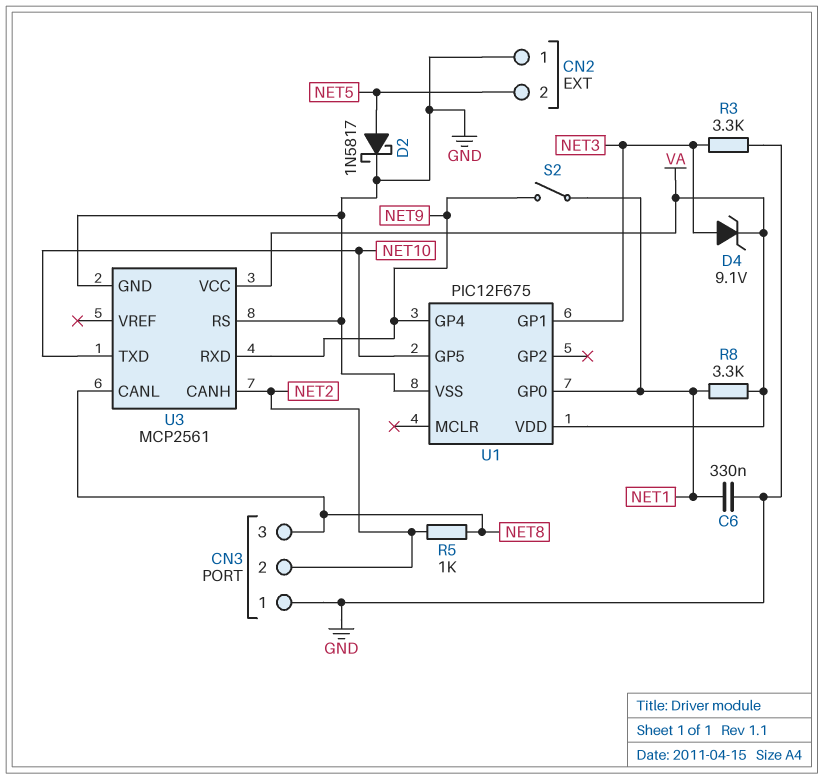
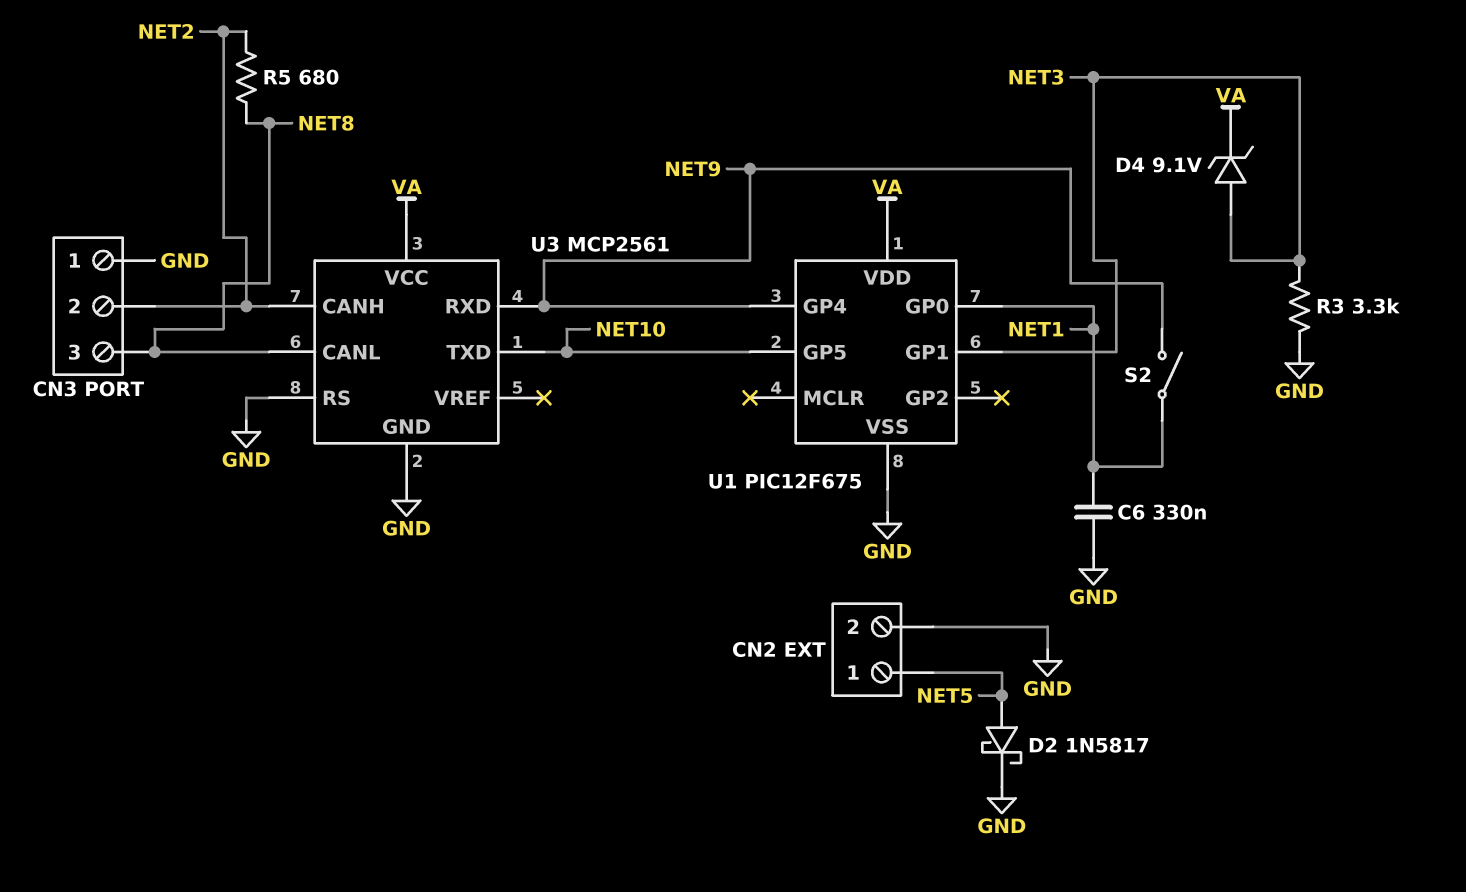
CN2 pin 1: GND -> NET5
CN2 pin 2: NET5 -> GND
R5: 1k (NET2, NET8) -> 680 (NET2, NET8)
R8: 3.3k (NET1, VA) -> none

